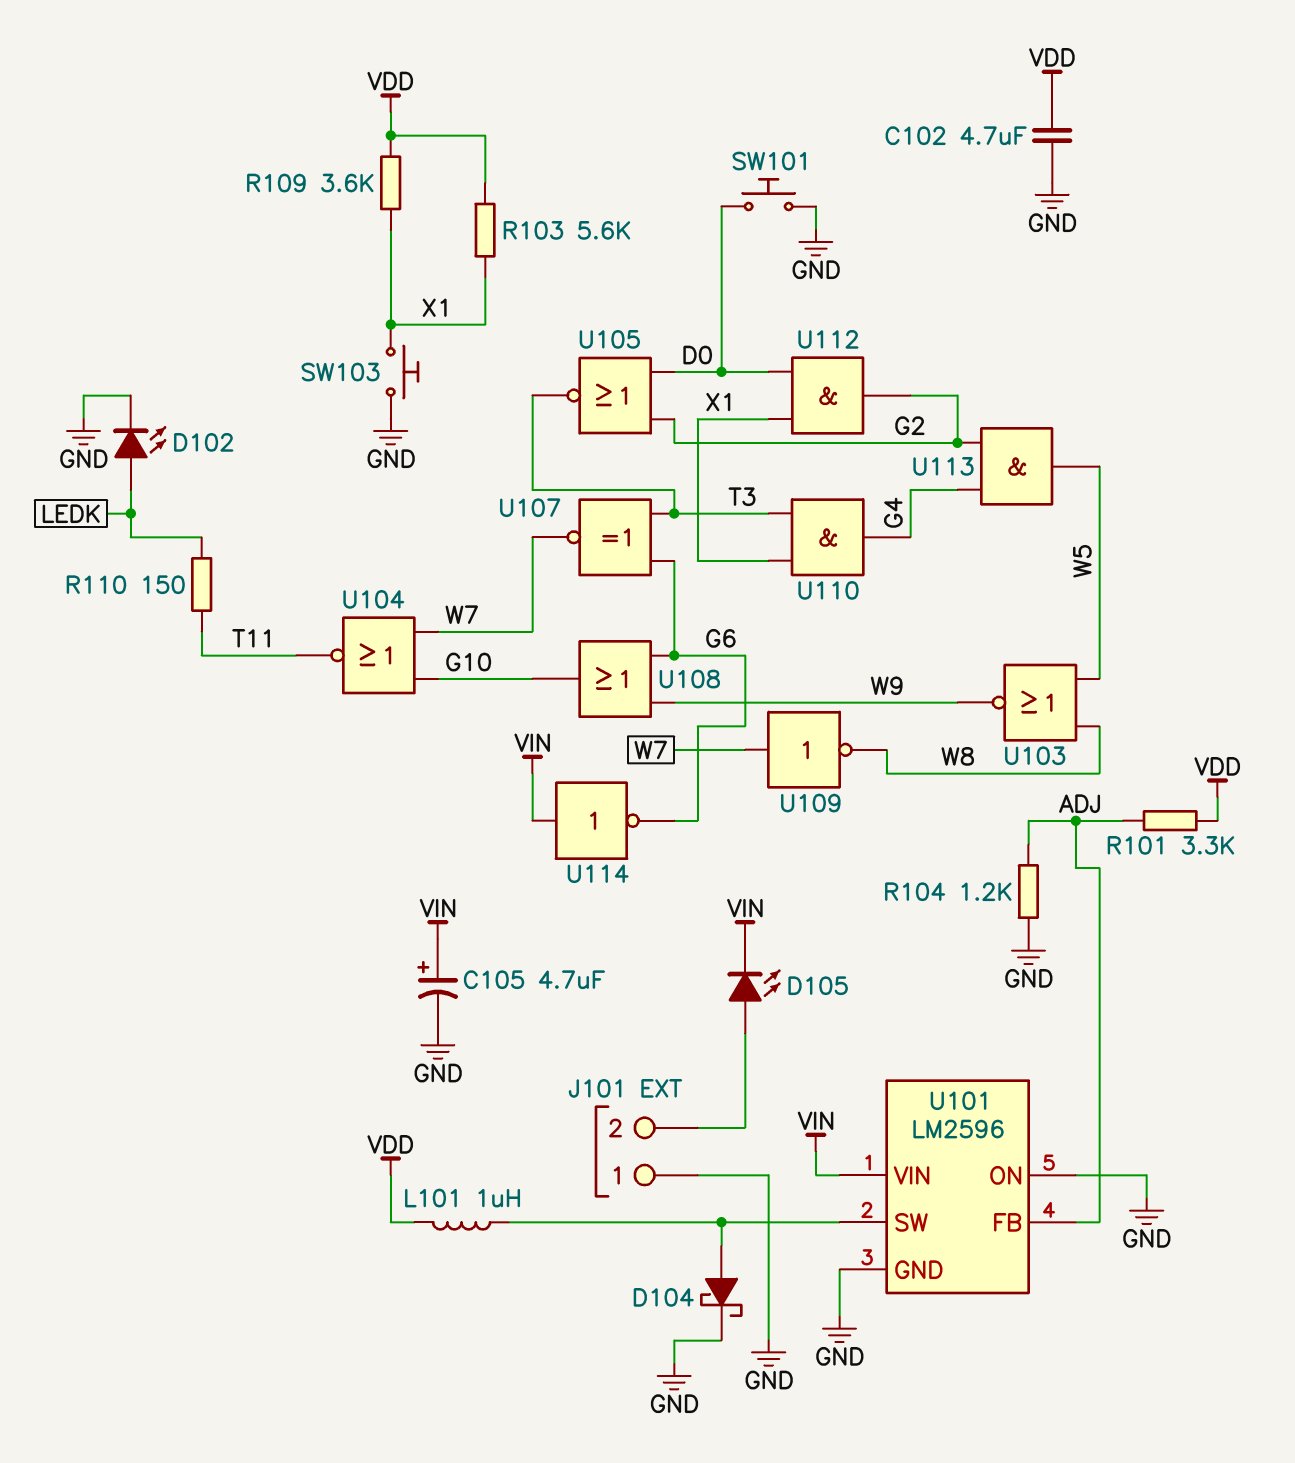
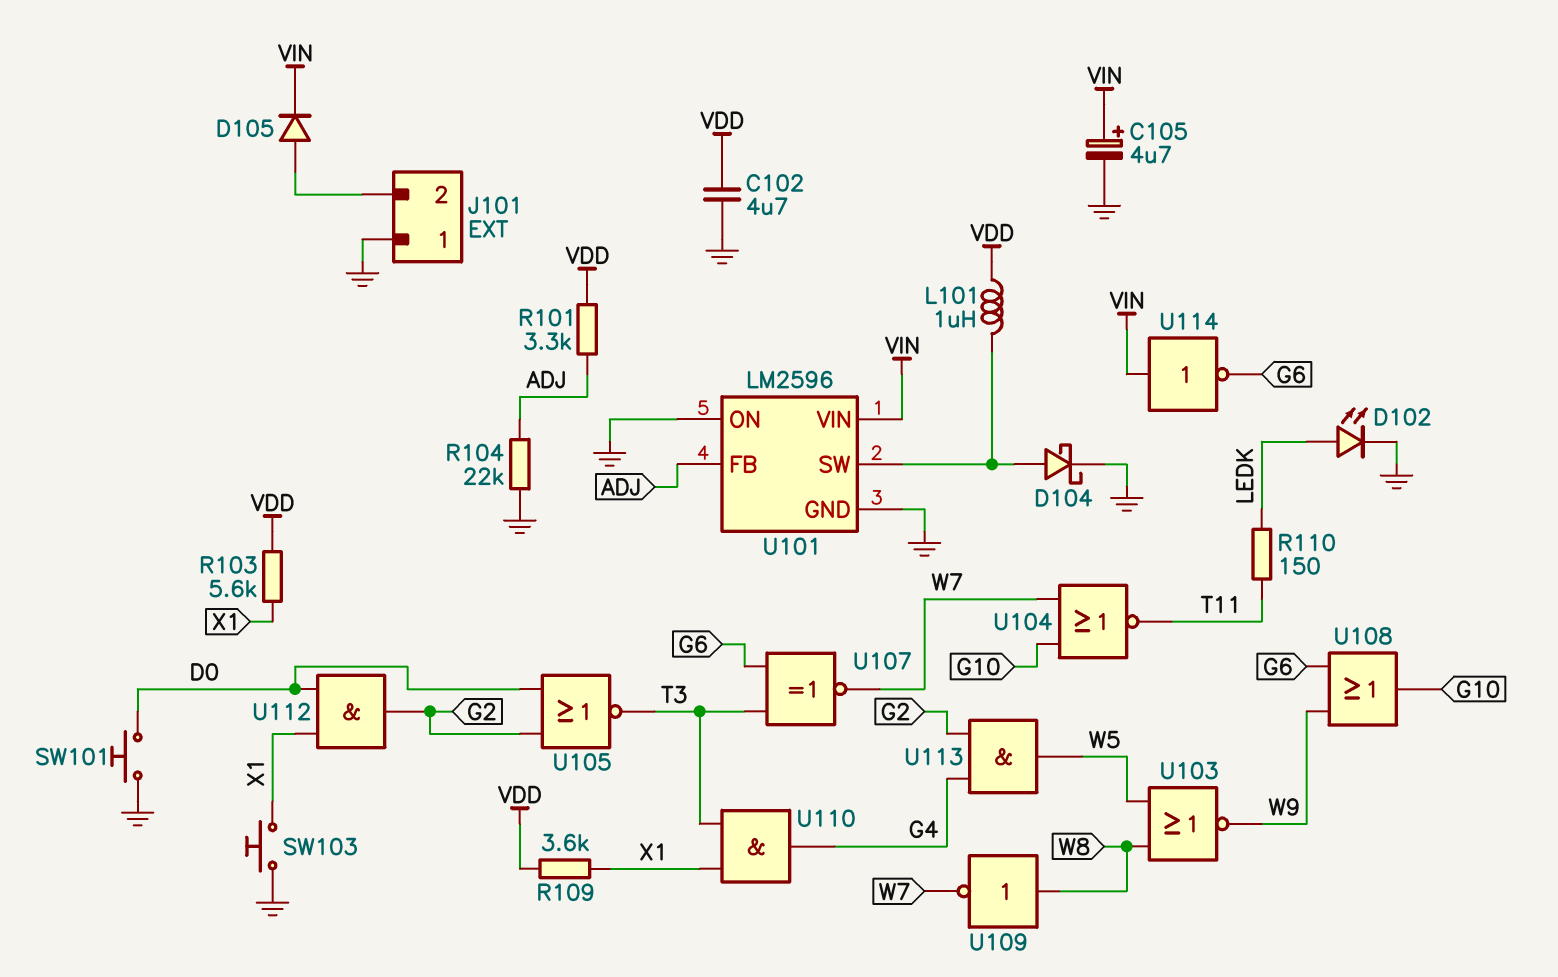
D105: LED (A J101/2, K VIN) -> diode (A J101/2, K VIN)
R104: 1.2k (ADJ, GND) -> 22k (ADJ, GND)
U109: NOT (in W7, out W8) -> NOT (in W8, out W7)

